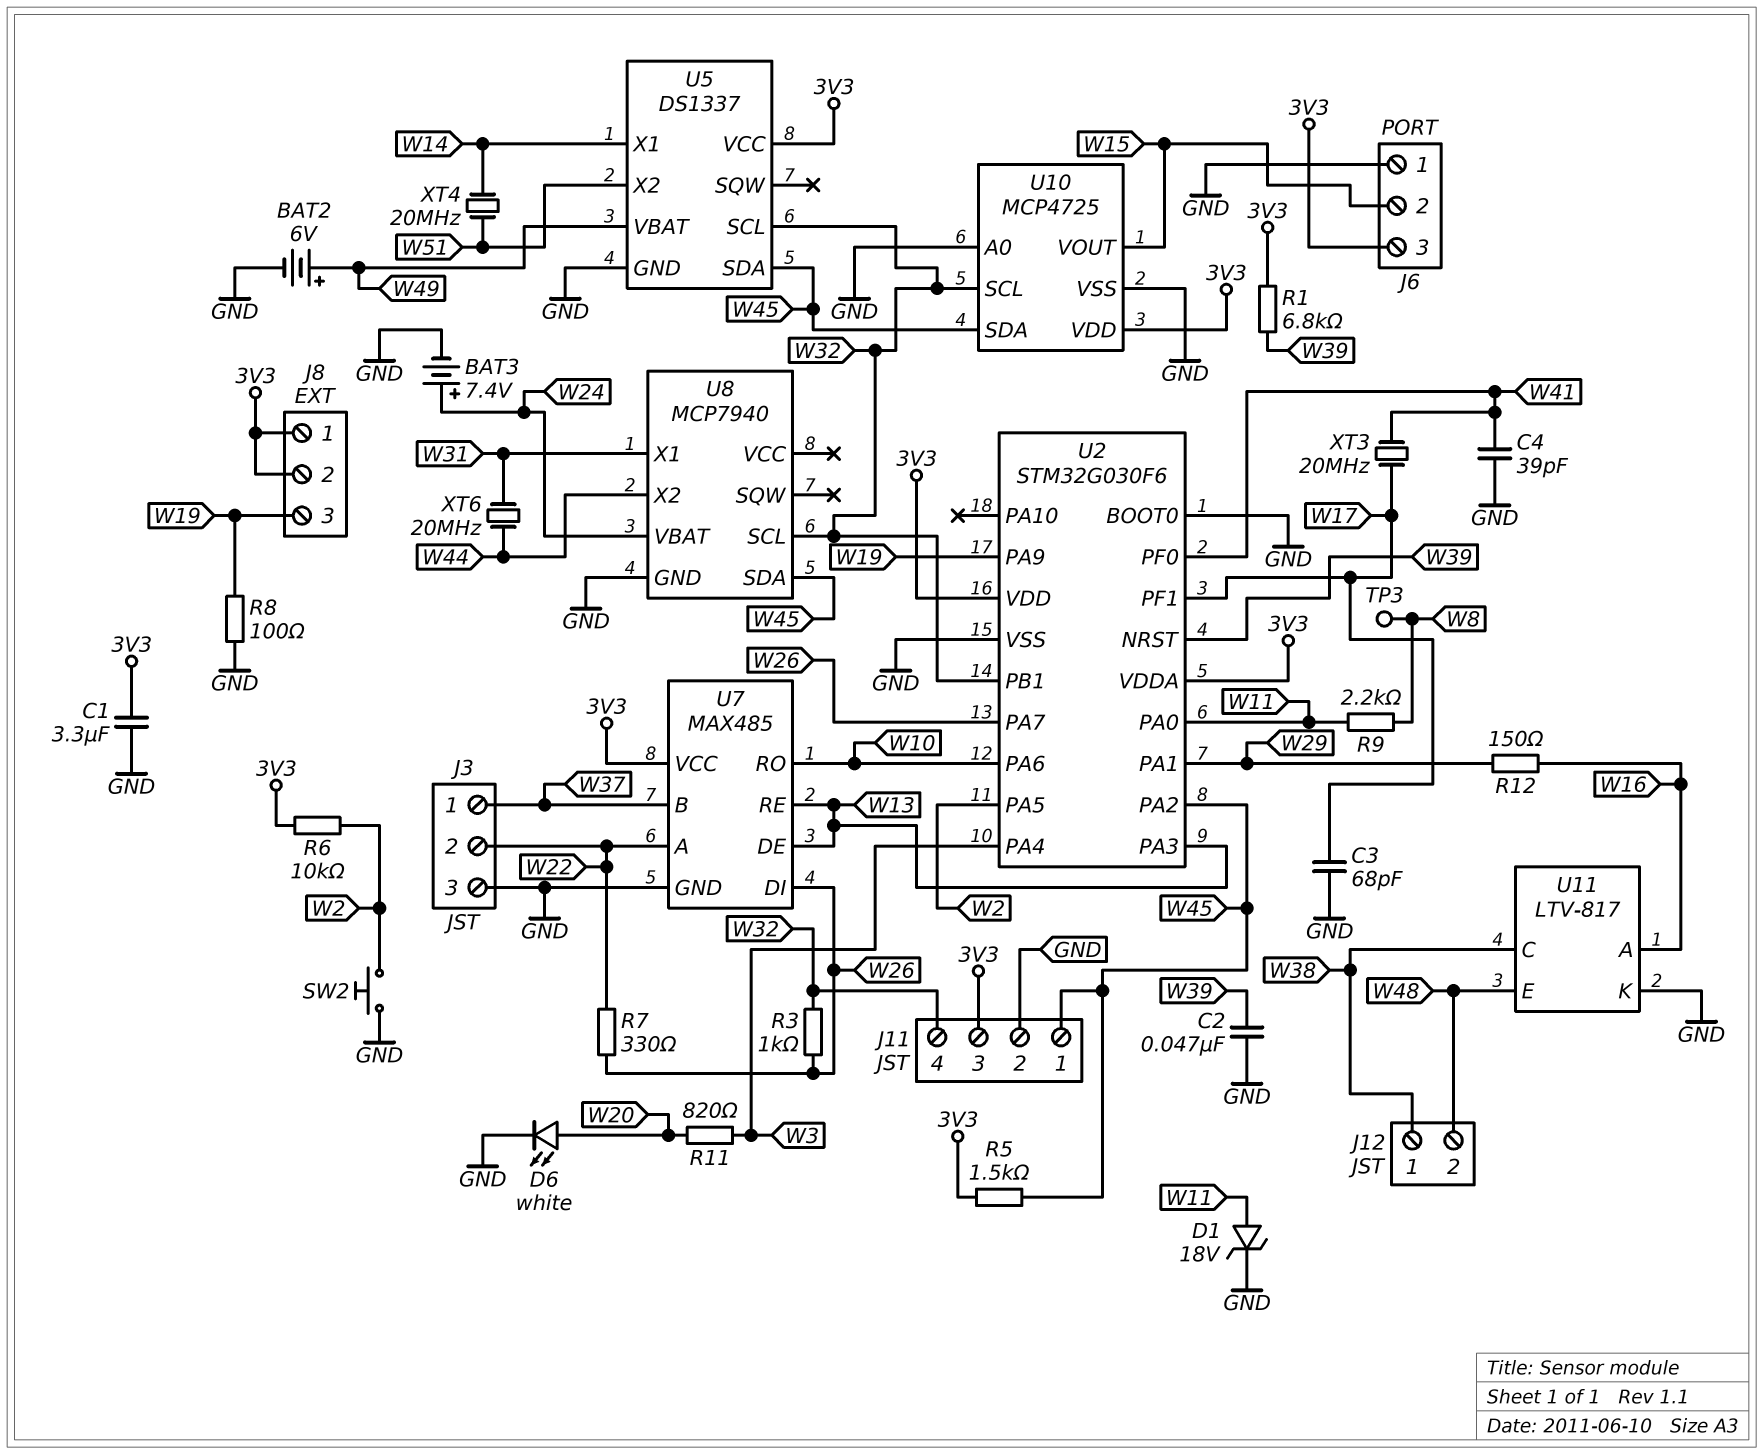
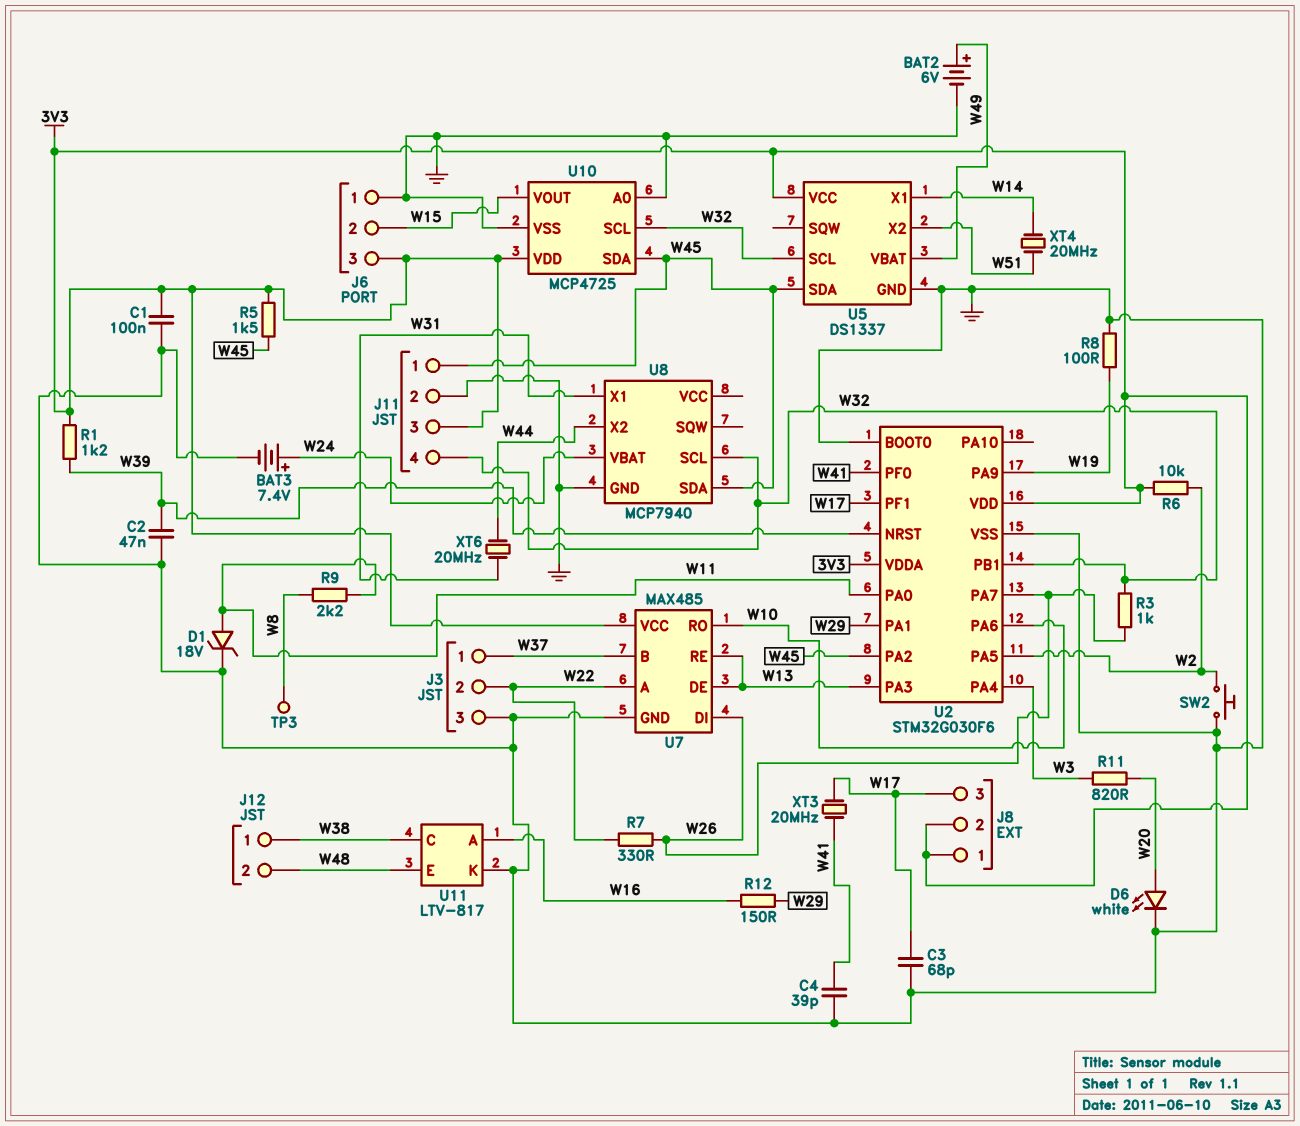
C1: 3.3uF (3V3, GND) -> 100nF (3V3, GND)
J8 pin 3: W19 -> W17
R1: 6.8k (3V3, W39) -> 1.2k (3V3, W39)

